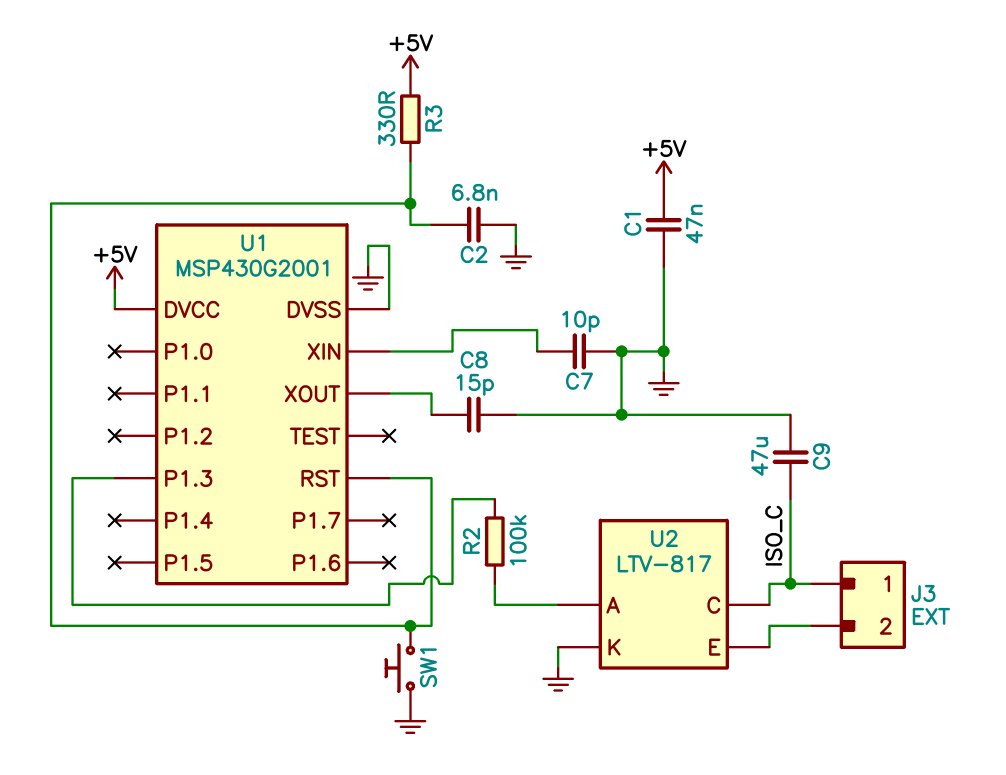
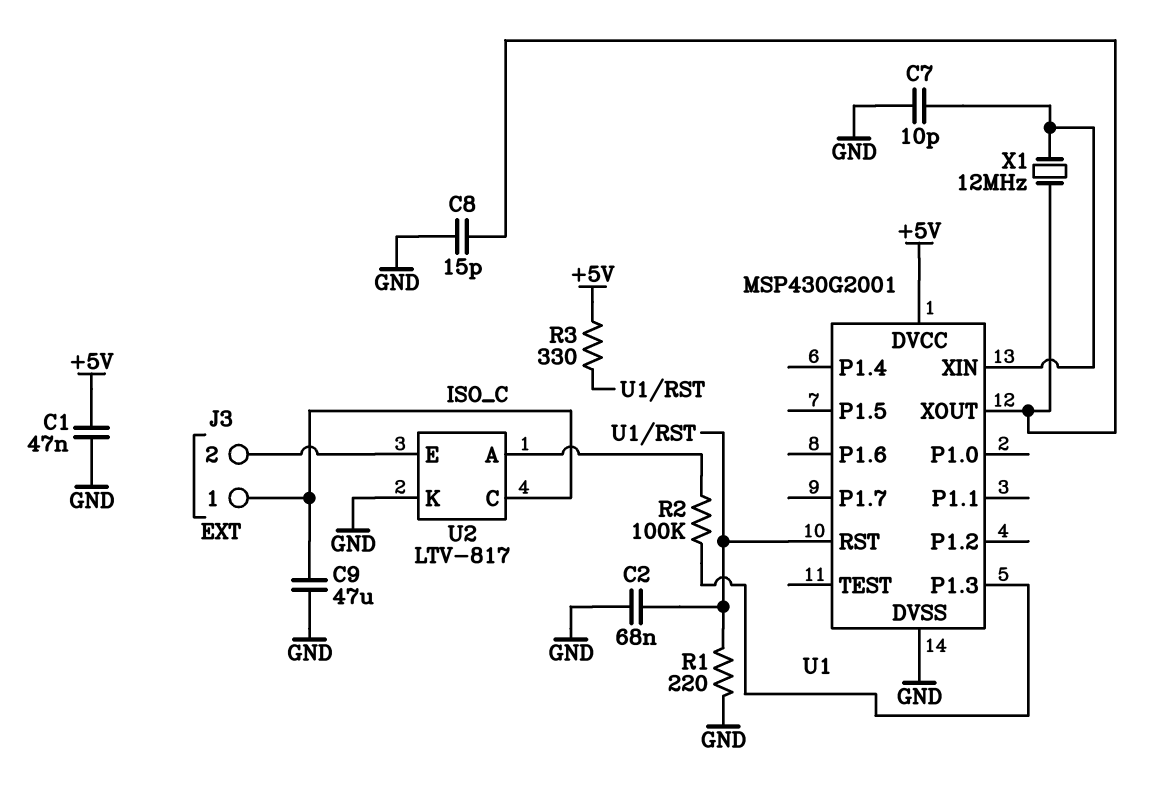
C2: 6.8nF (GND, U1/RST) -> 68nF (GND, U1/RST)
R1: none -> 220 (GND, U1/RST)
SW1: button (GND, U1/RST) -> none
X1: none -> 12MHz (U1/XIN, U1/XOUT)

